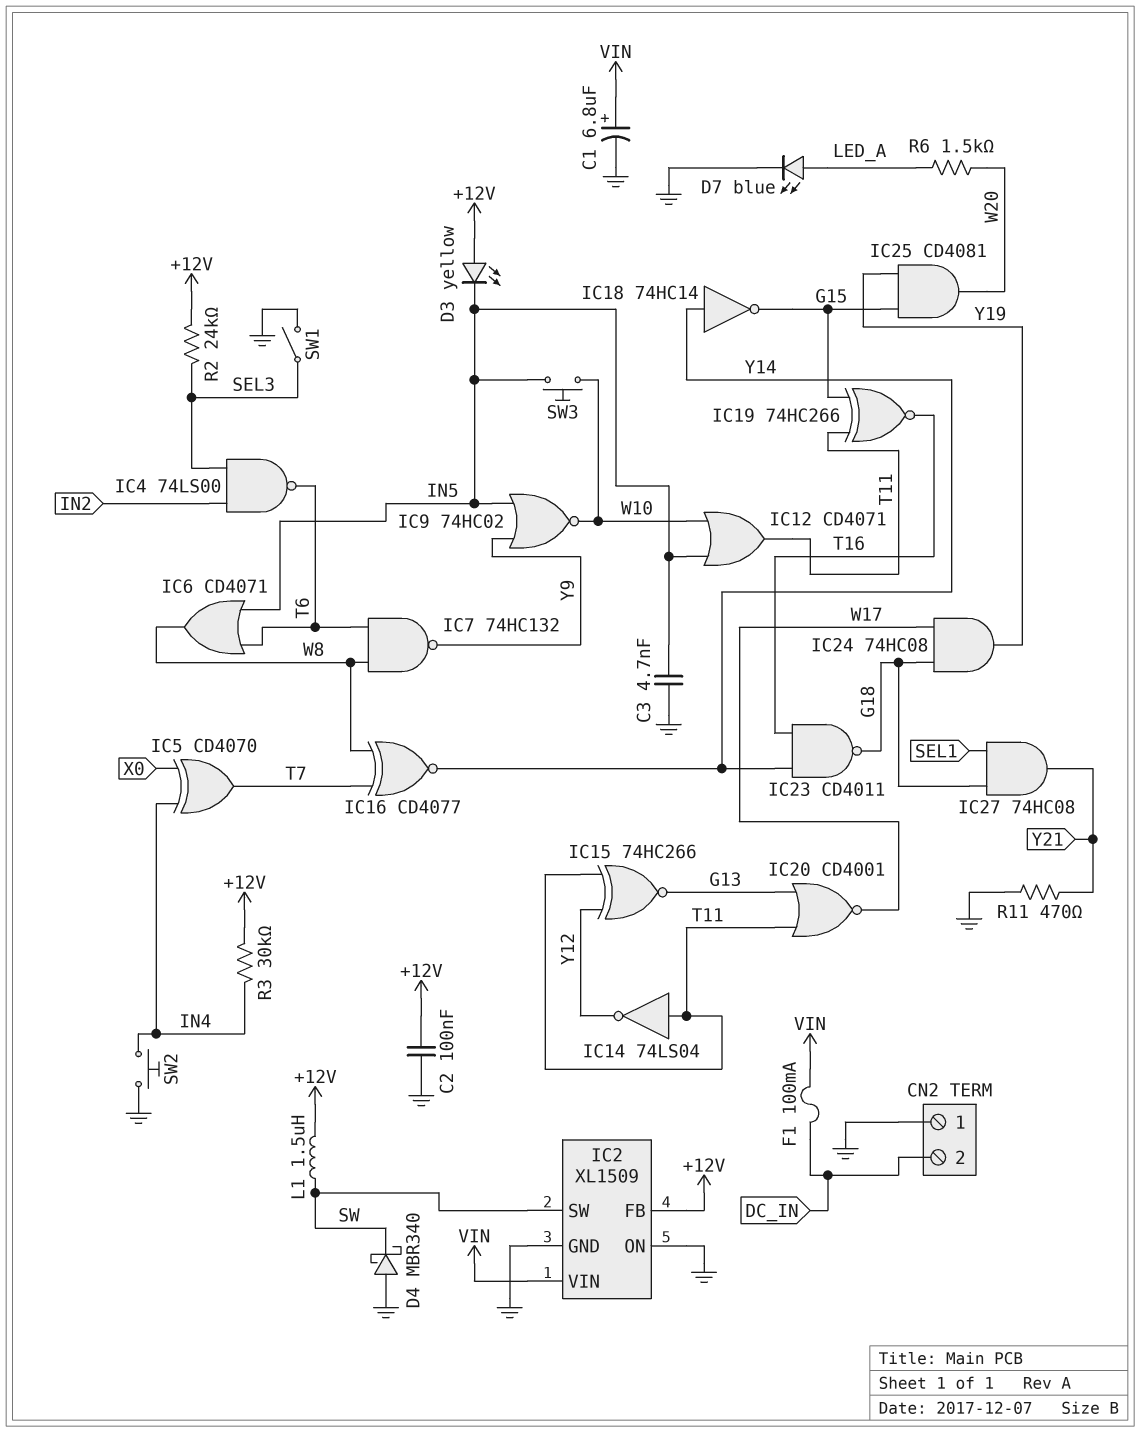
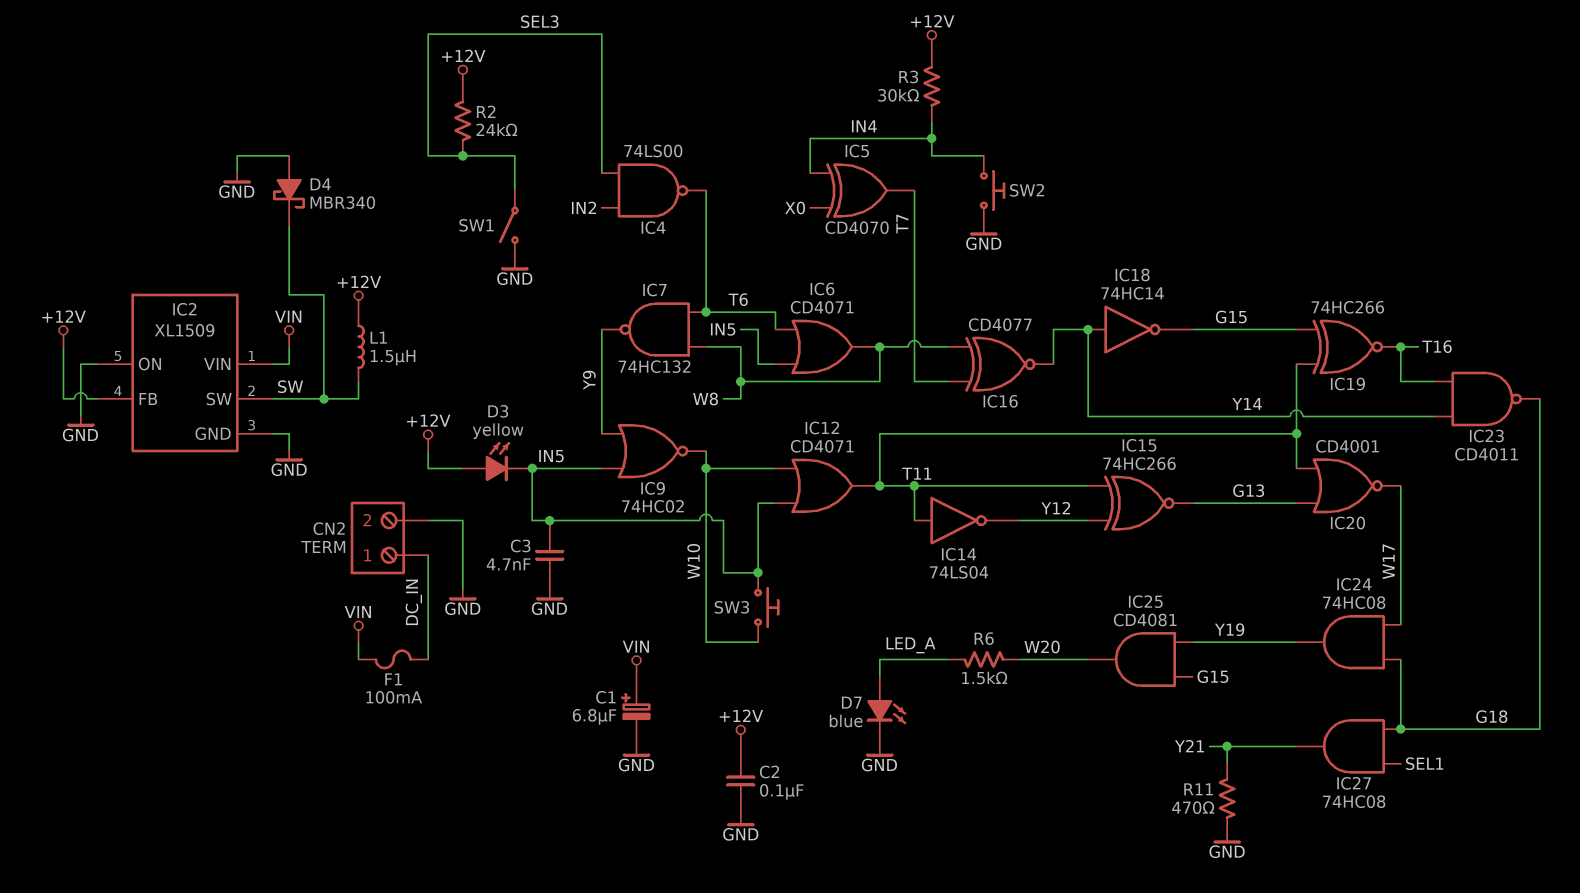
CN2 pin 1: GND -> DC_IN
CN2 pin 2: DC_IN -> GND

